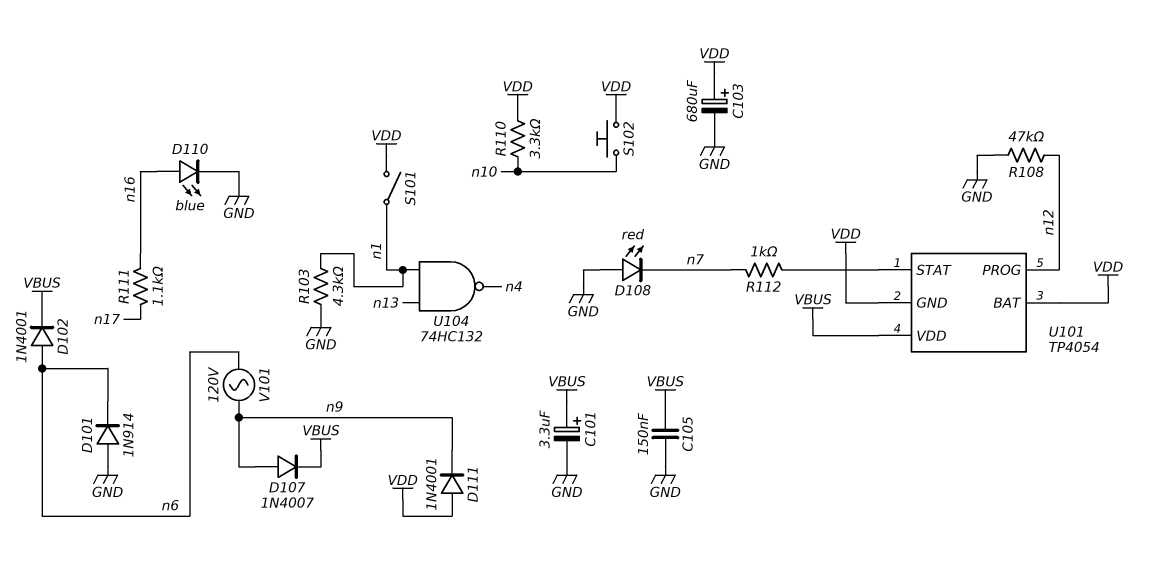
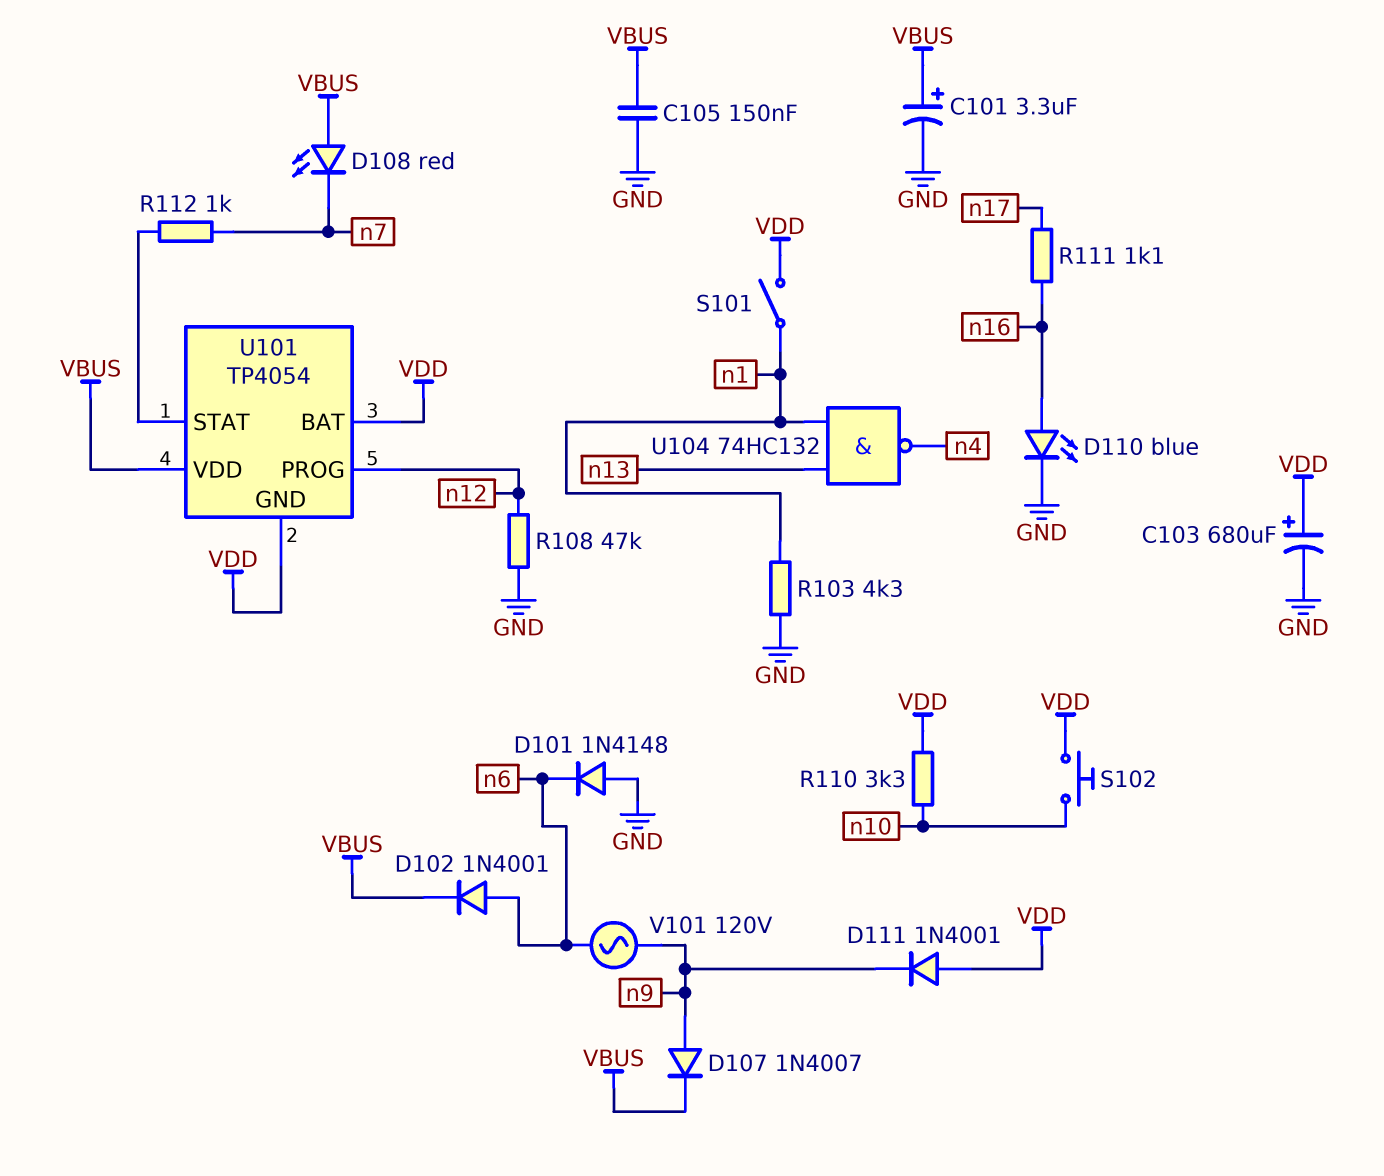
D101: diode 1N914 (A GND, K n6) -> diode 1N4148 (A GND, K n6)
D108: LED red (A GND, K n7) -> LED red (A VBUS, K n7)

